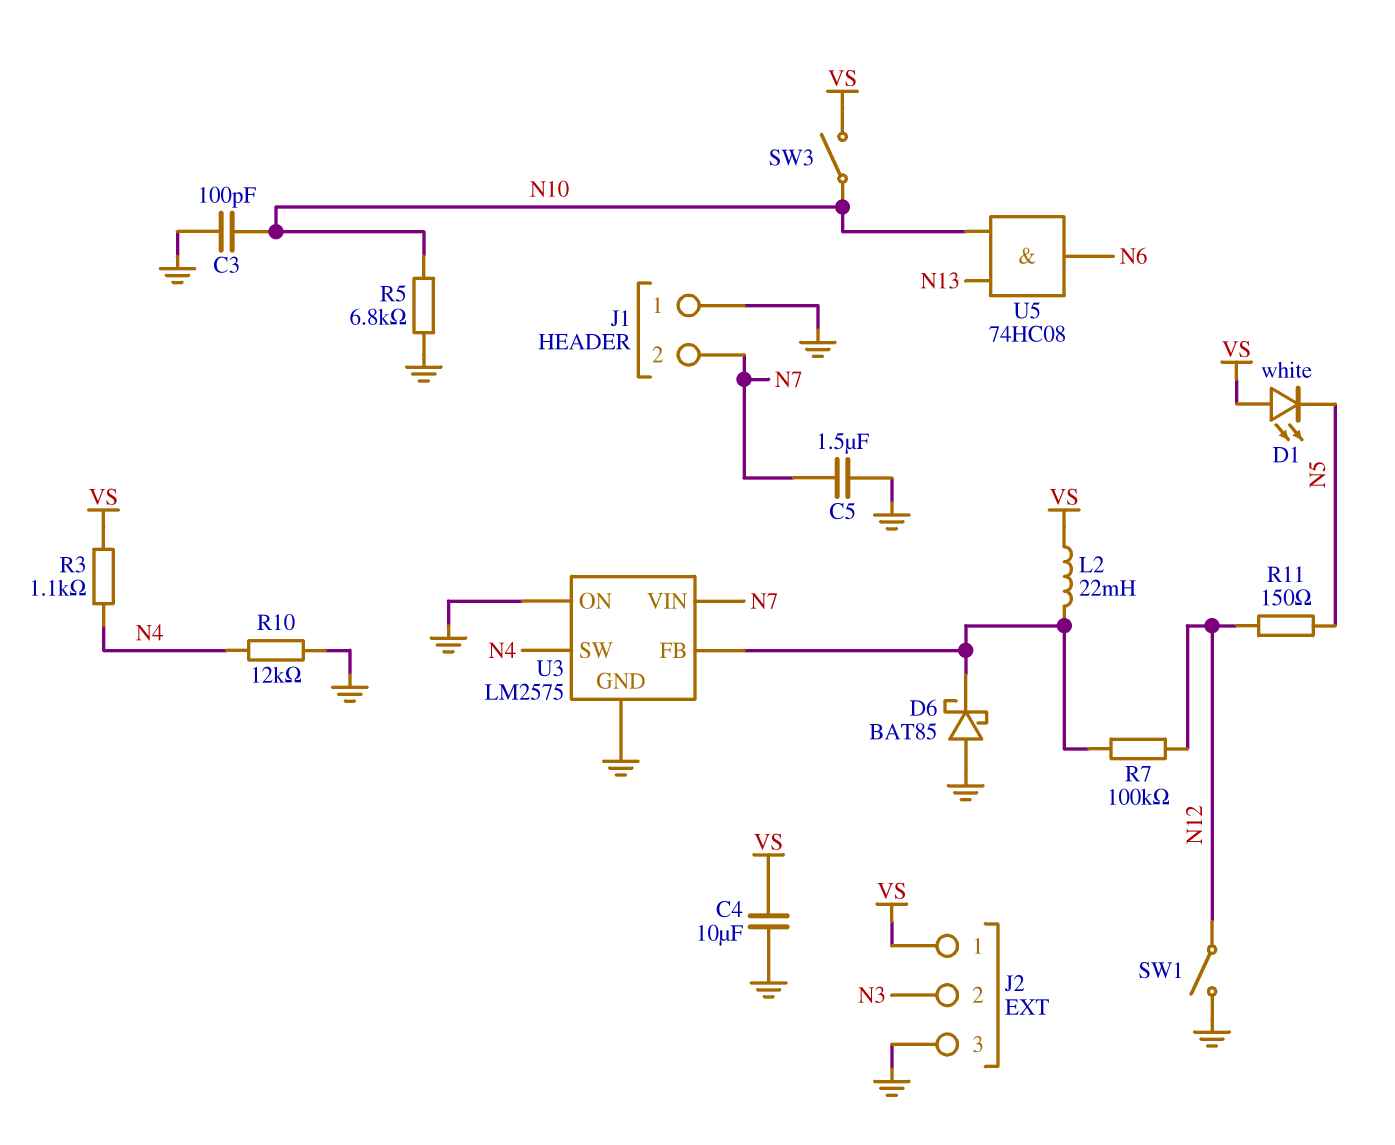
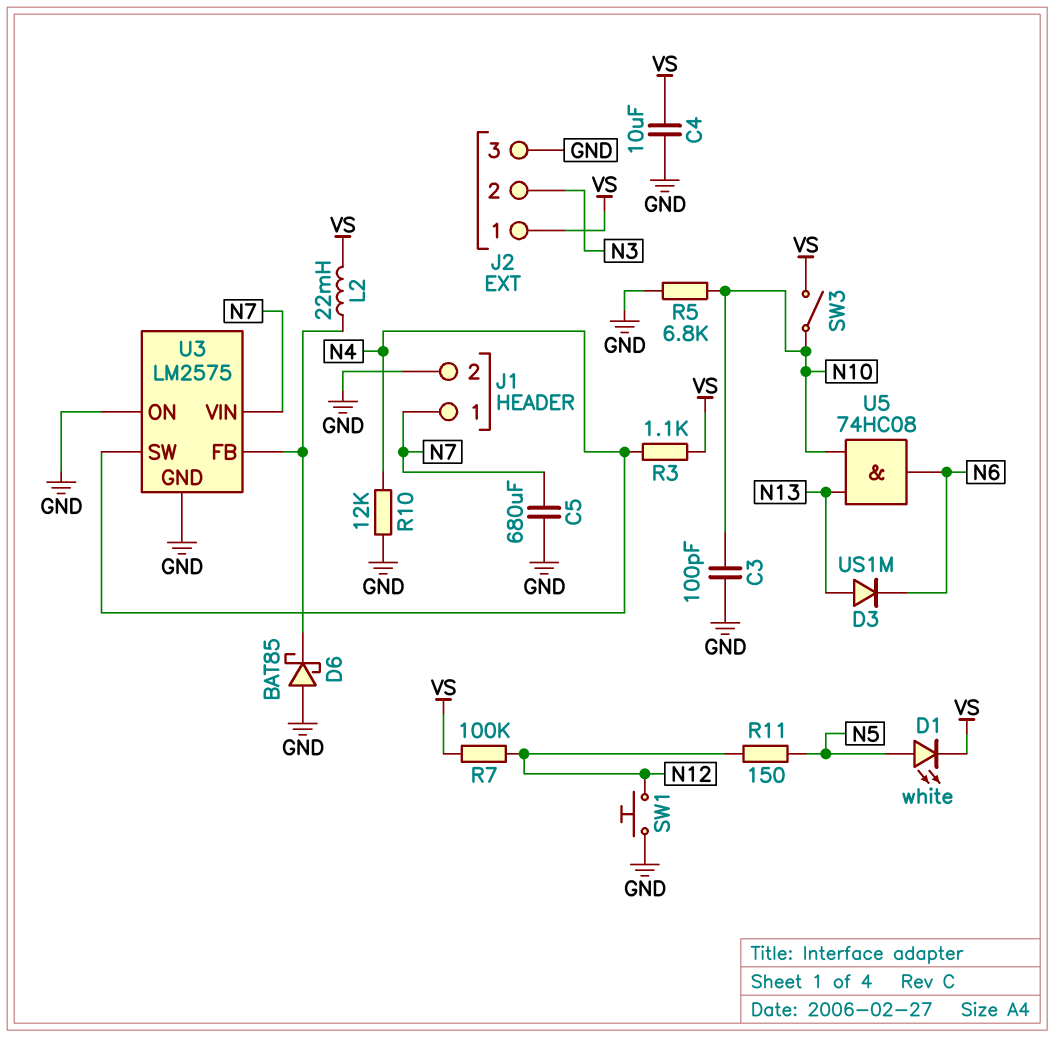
C5: 1.5uF (GND, N7) -> 680uF (GND, N7)
D1: LED white (A VS, K N5) -> LED white (A N5, K VS)
D3: none -> diode US1M (A N13, K N6)
J1 pin 1: GND -> N7
J1 pin 2: N7 -> GND
R7: 100k (N12, U3/FB) -> 100k (N12, VS)
SW1: switch (GND, N12) -> button (GND, N12)

